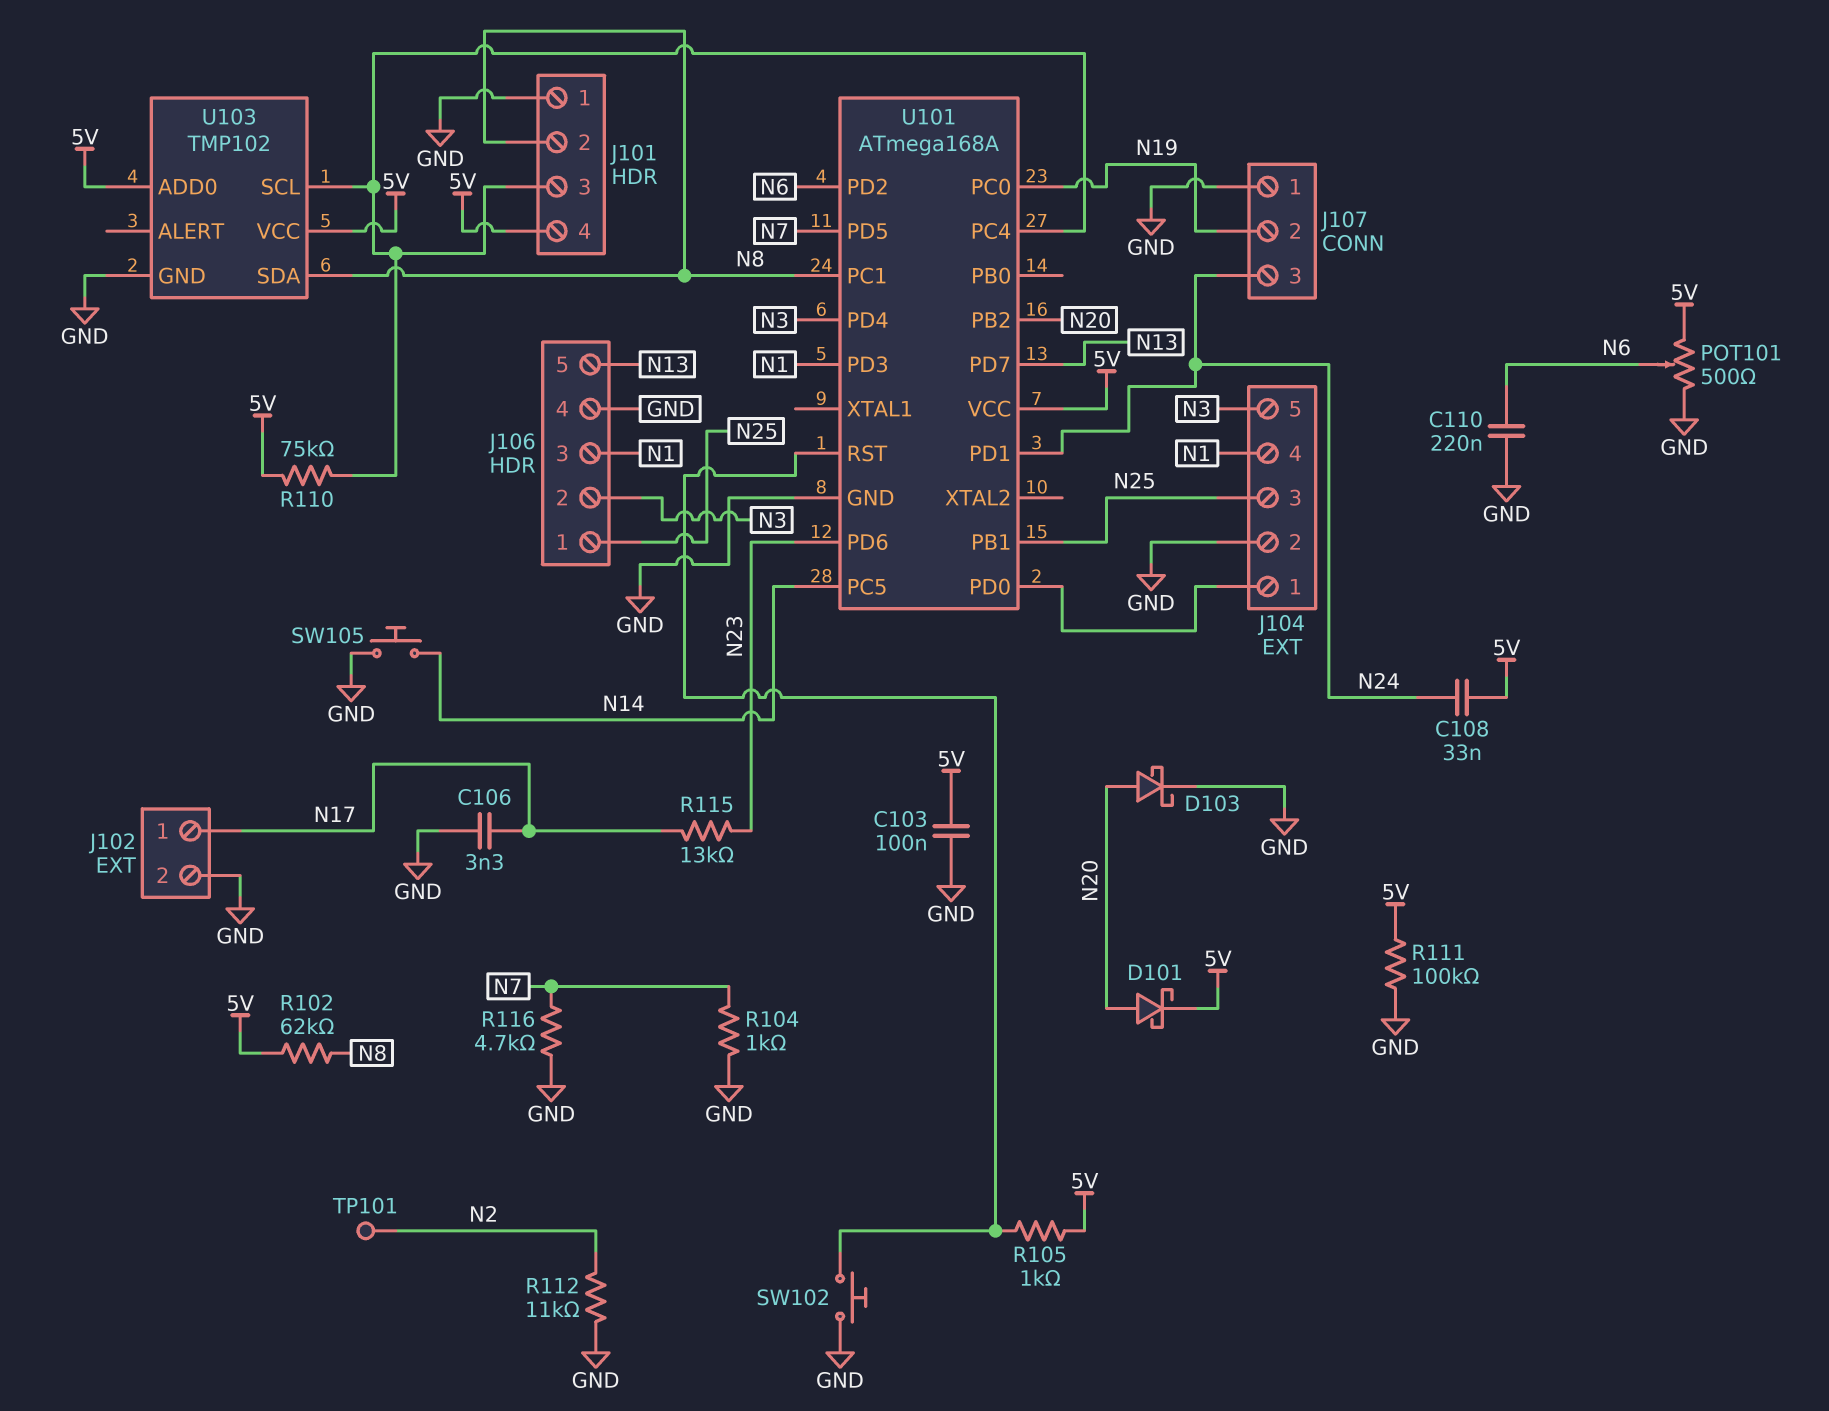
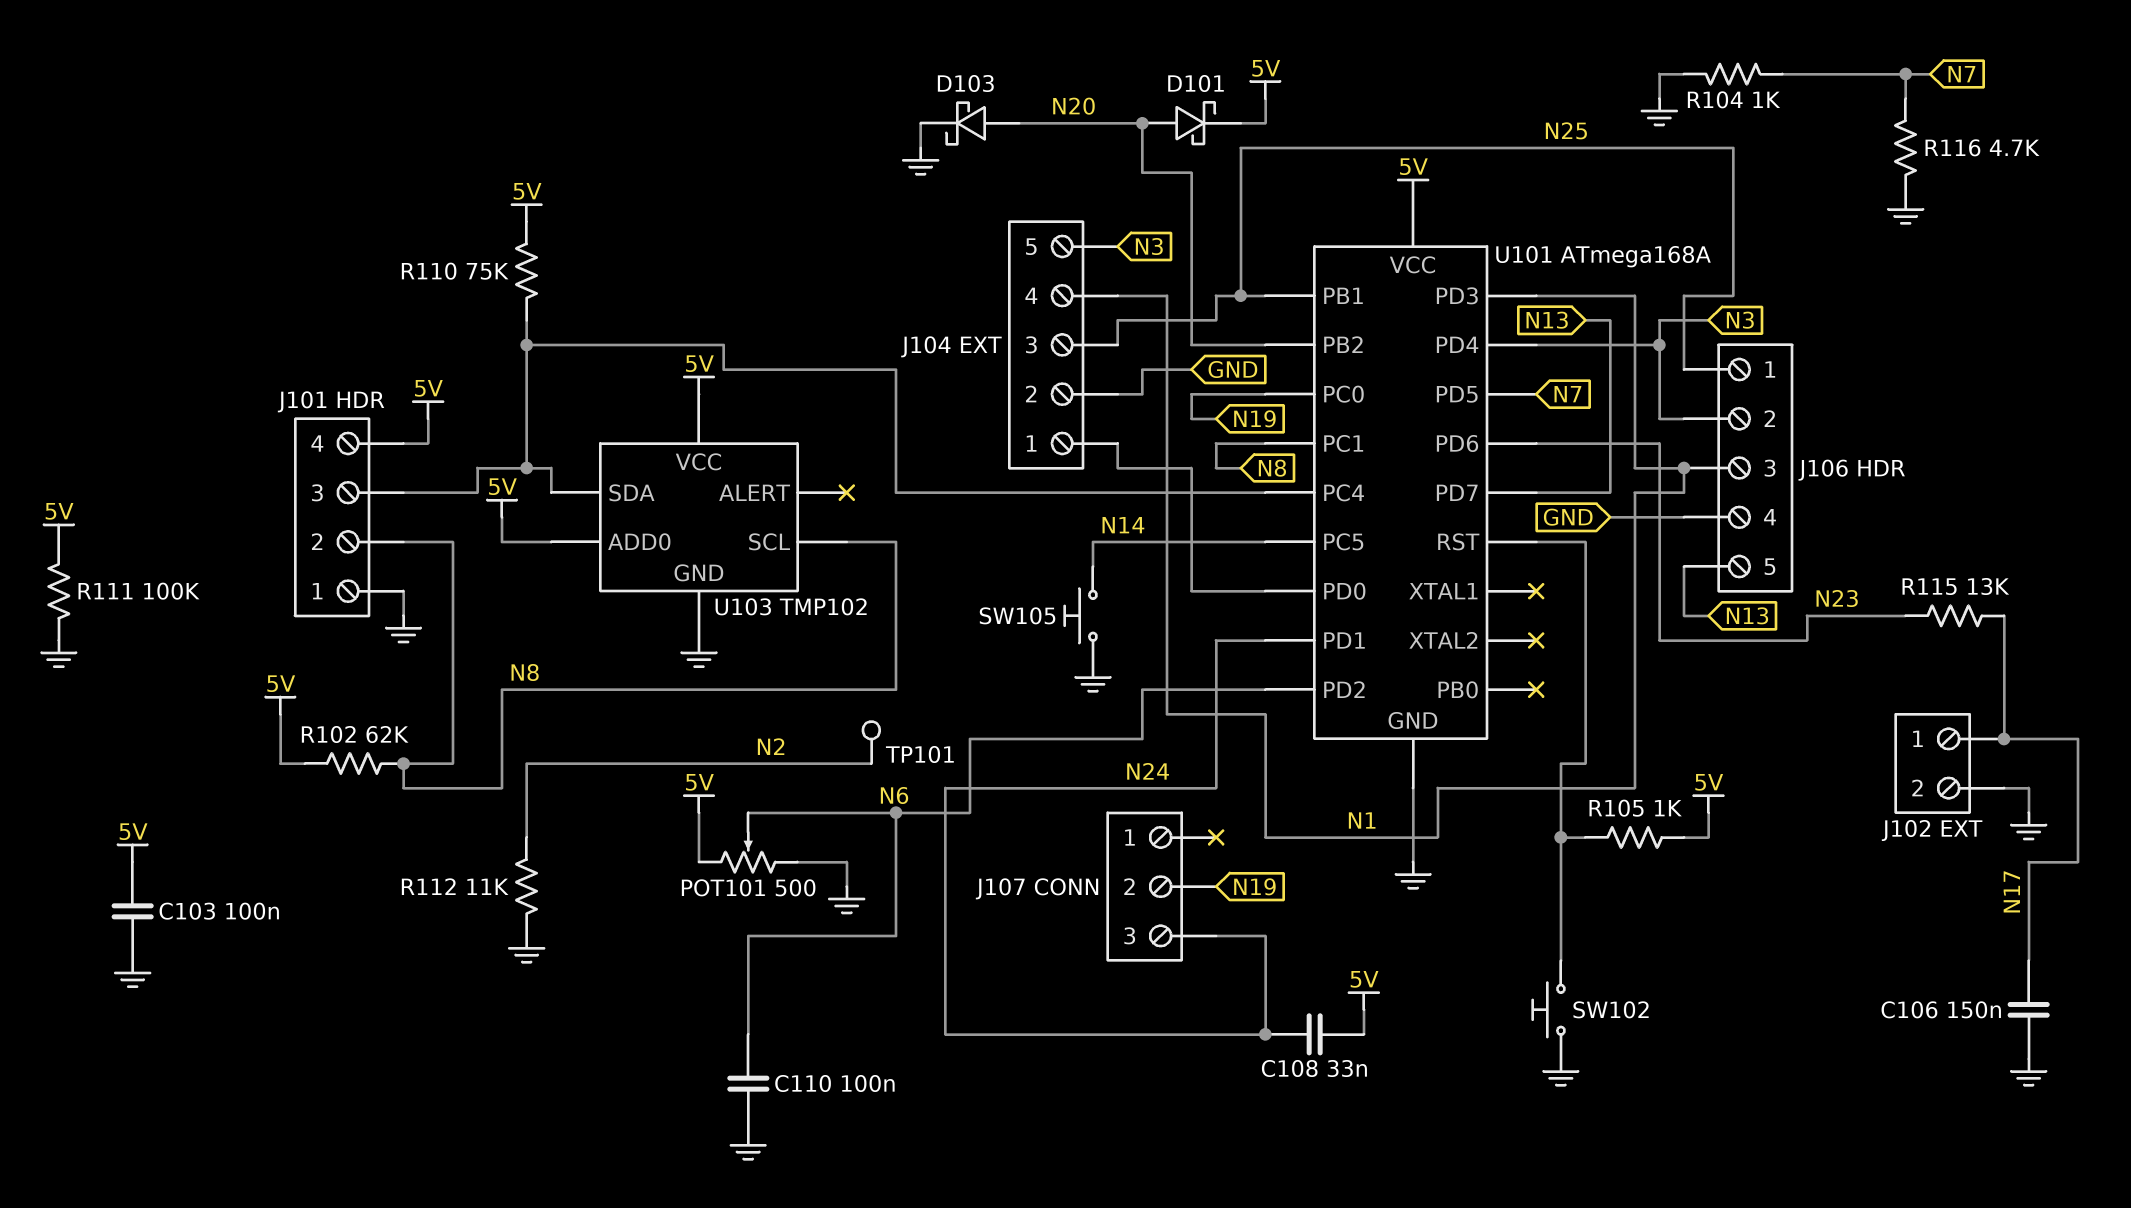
C106: 3.3nF (GND, N17) -> 150nF (GND, N17)
C110: 220nF (GND, N6) -> 100nF (GND, N6)
J107 pin 1: GND -> none
U103 pin SCL: J101/3 -> N8
U103 pin SDA: N8 -> J101/3

